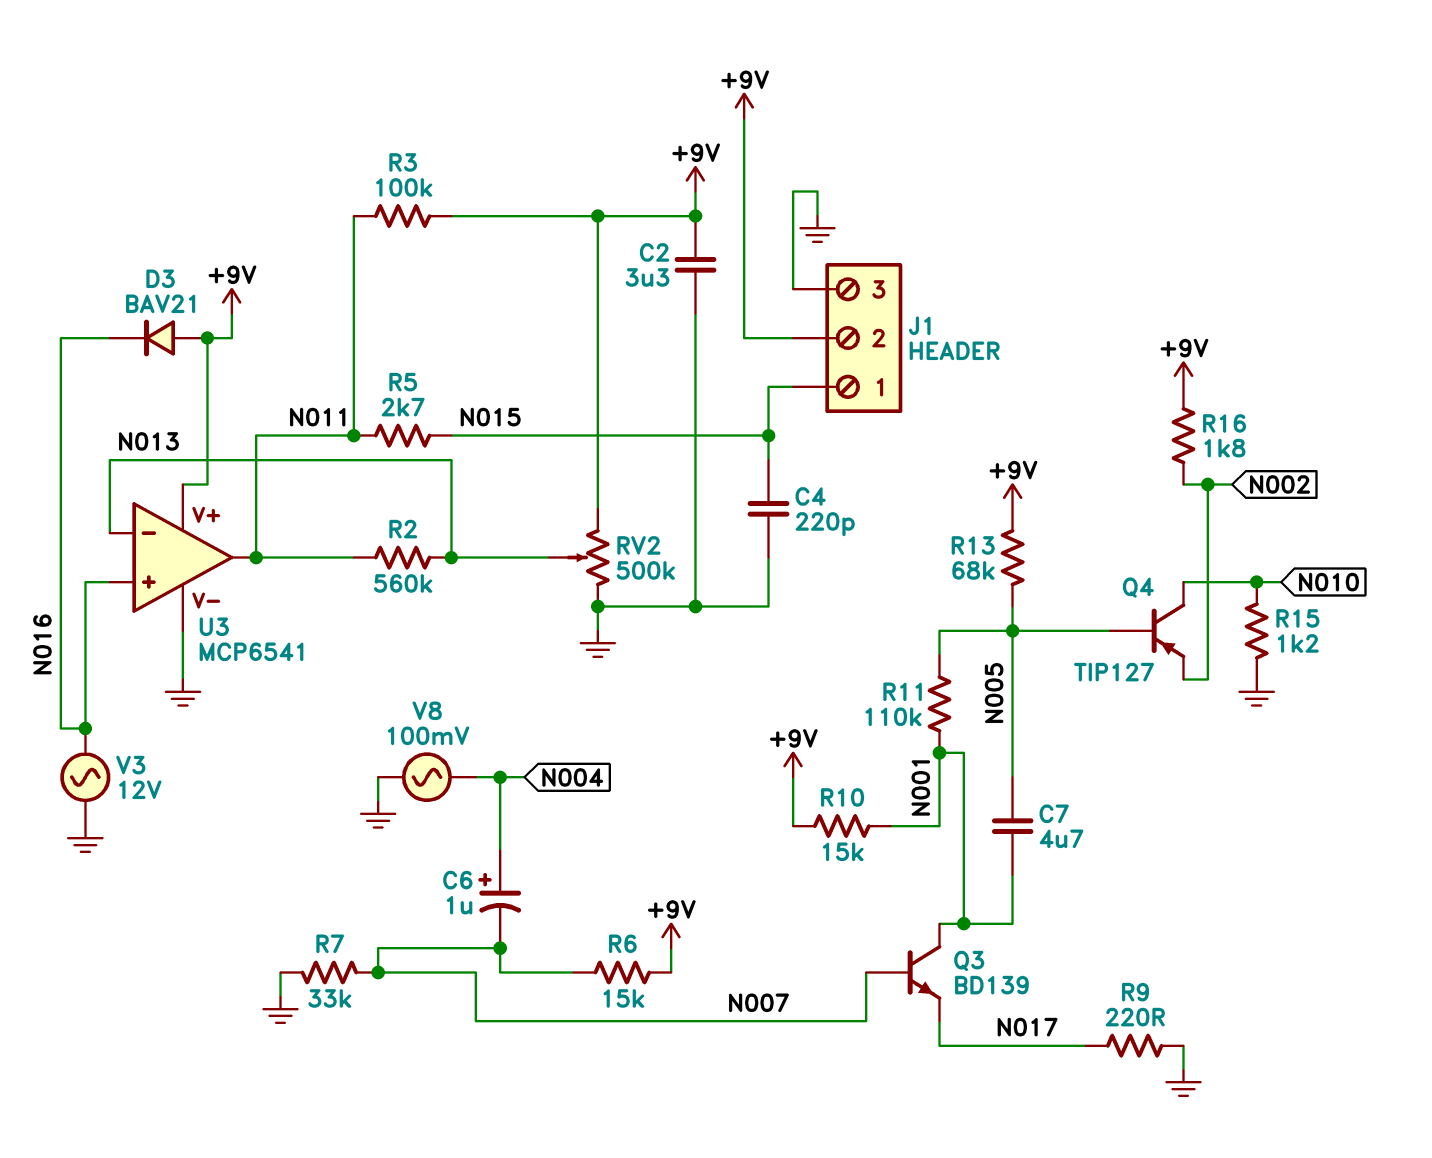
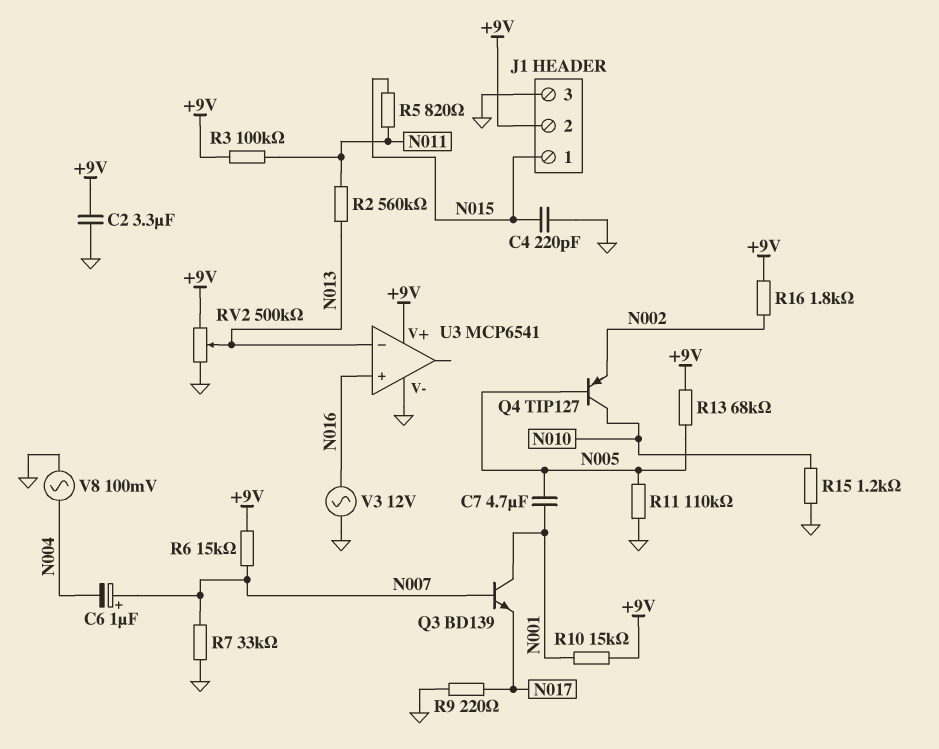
C6: 1uF (plus N004, minus N007) -> 1uF (plus N007, minus N004)
D3: diode BAV21 (A +9V, K N016) -> none
R5: 2.7k (N011, N015) -> 820 (N011, N015)
R11: 110k (N001, N005) -> 110k (GND, N005)
U3 pin out: N011 -> none

